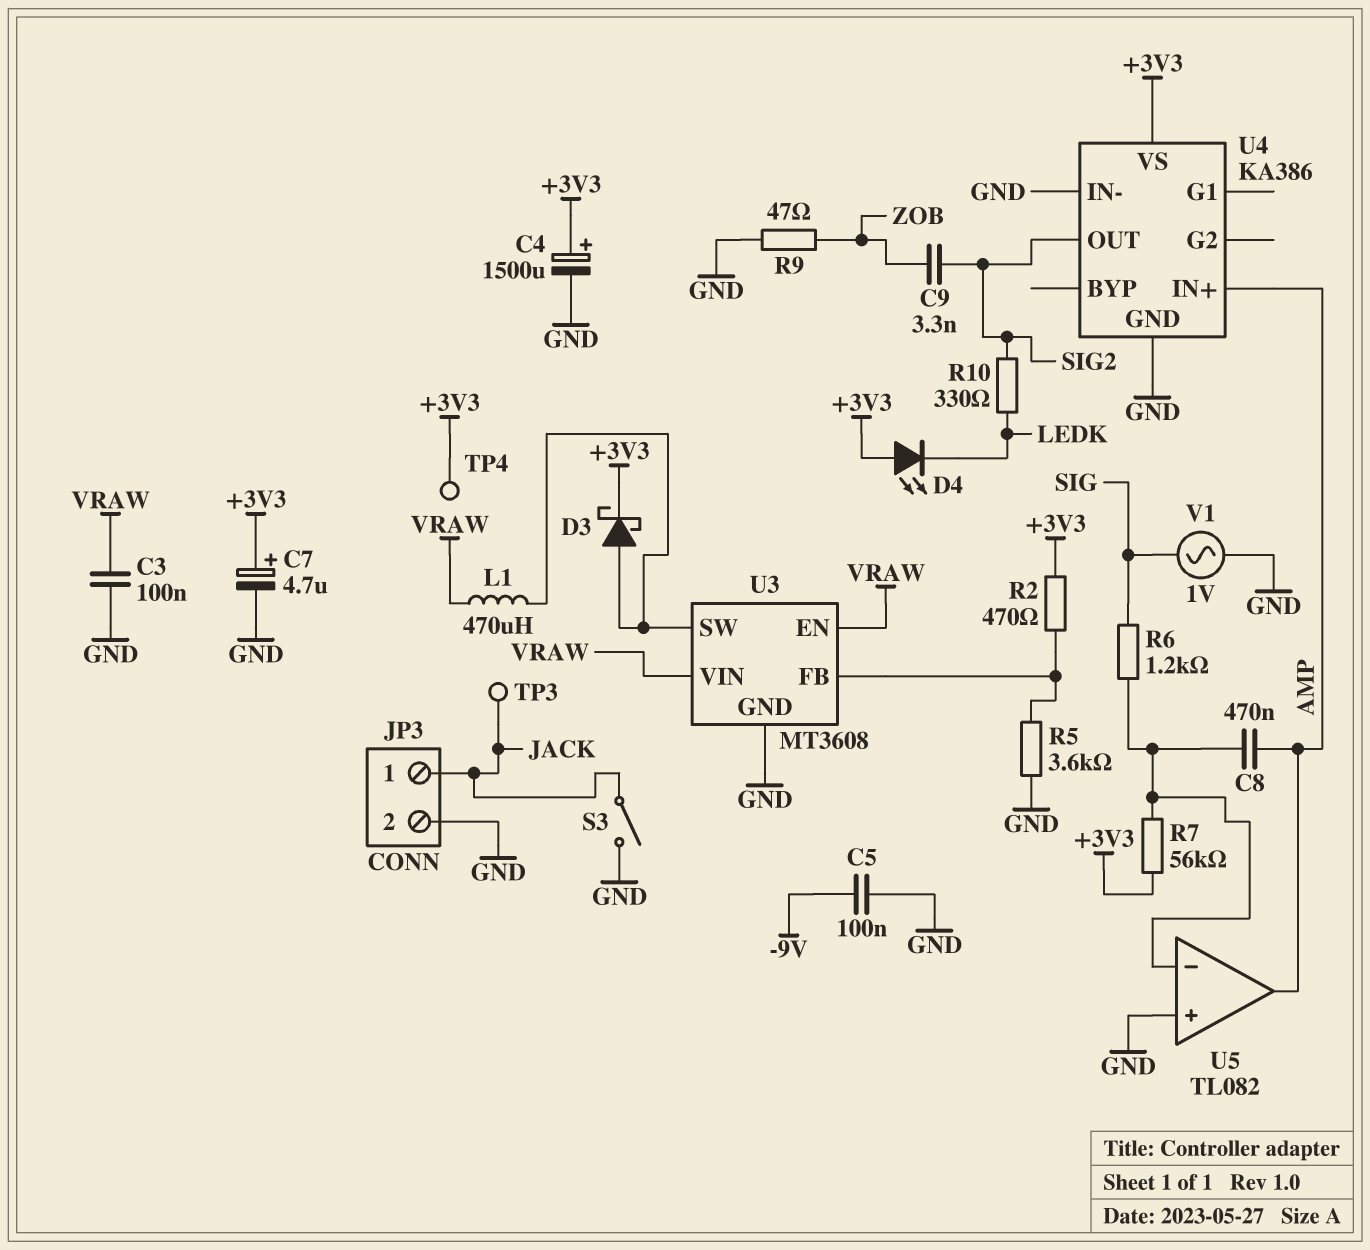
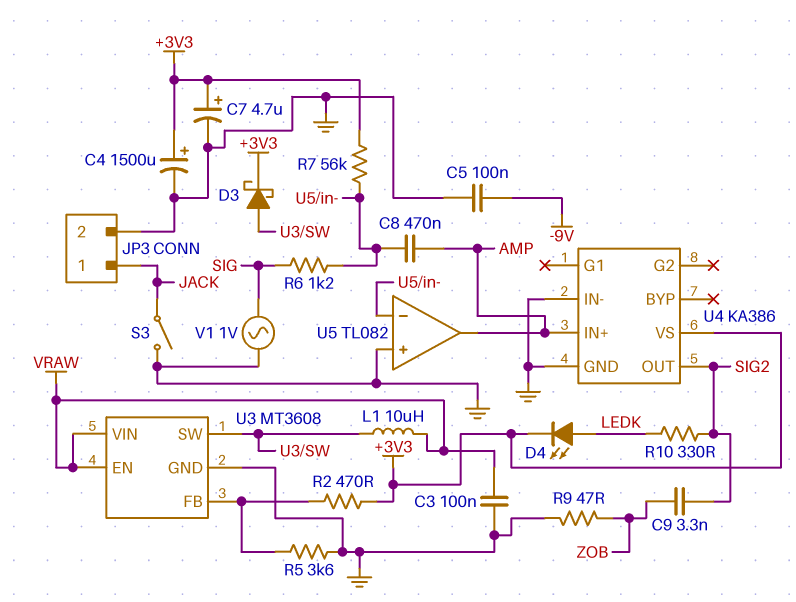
D4: LED (A +3V3, K LEDK) -> LED (A LEDK, K +3V3)
L1: 470uH (U3/SW, VRAW) -> 10uH (U3/SW, VRAW)
TP3: test point (JACK) -> none
TP4: test point (+3V3) -> none

